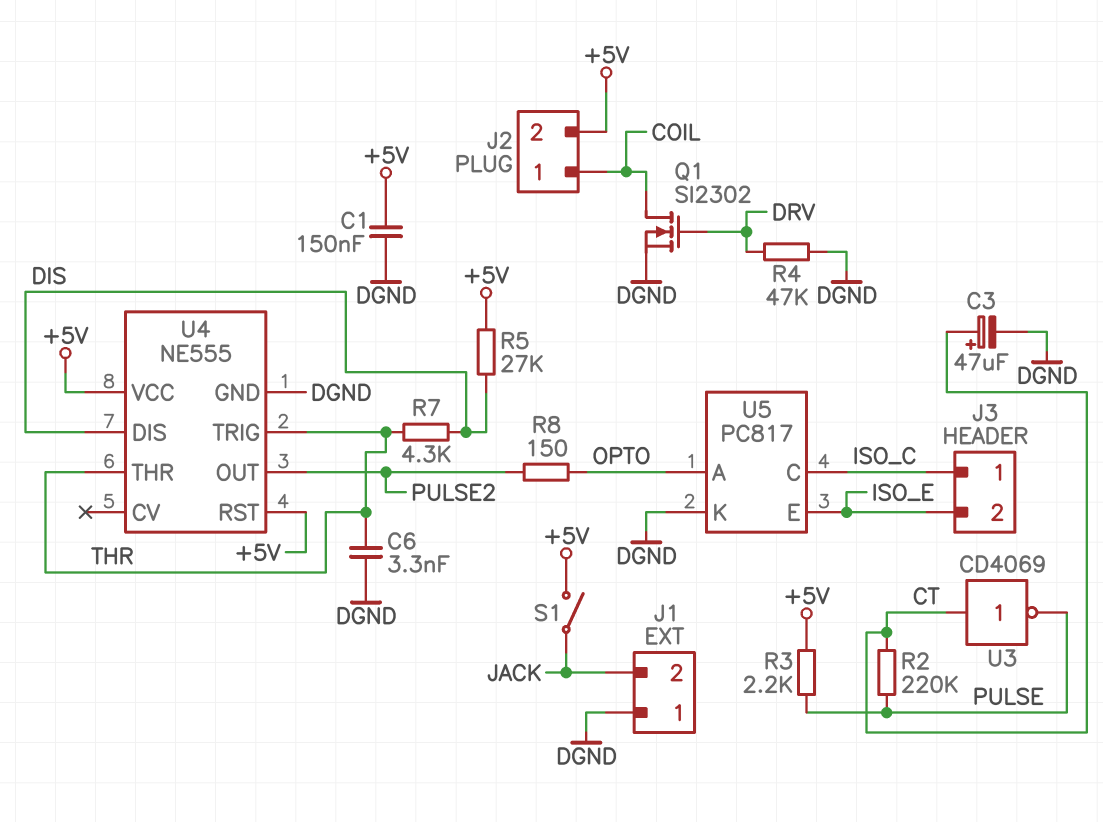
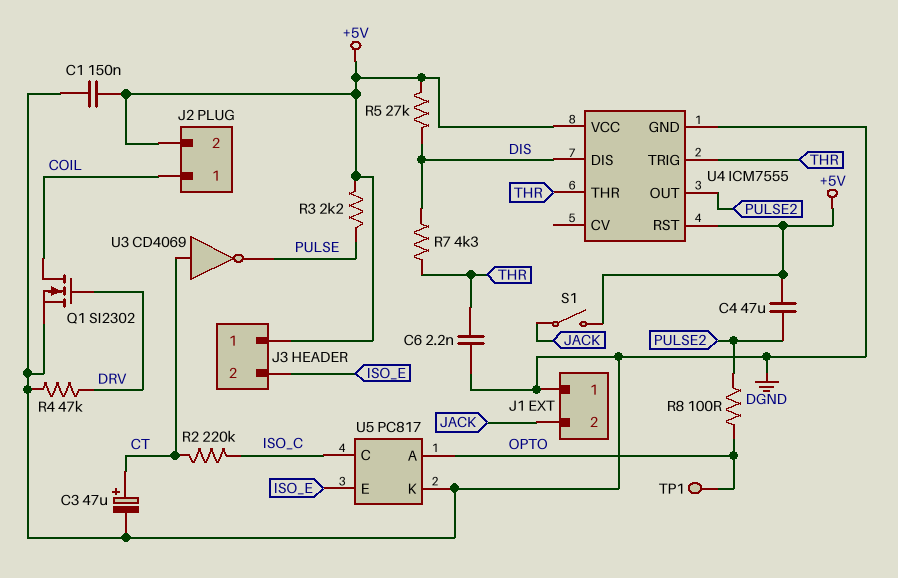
C4: none -> 47uF (+5V, PULSE2)
C6: 3.3nF (DGND, THR) -> 2.2nF (DGND, THR)
J3 pin 1: ISO_C -> +5V
R2: 220k (CT, PULSE) -> 220k (CT, ISO_C)
R8: 150 (OPTO, PULSE2) -> 100 (OPTO, PULSE2)
TP1: none -> test point (OPTO)
U4: NE555 -> ICM7555

